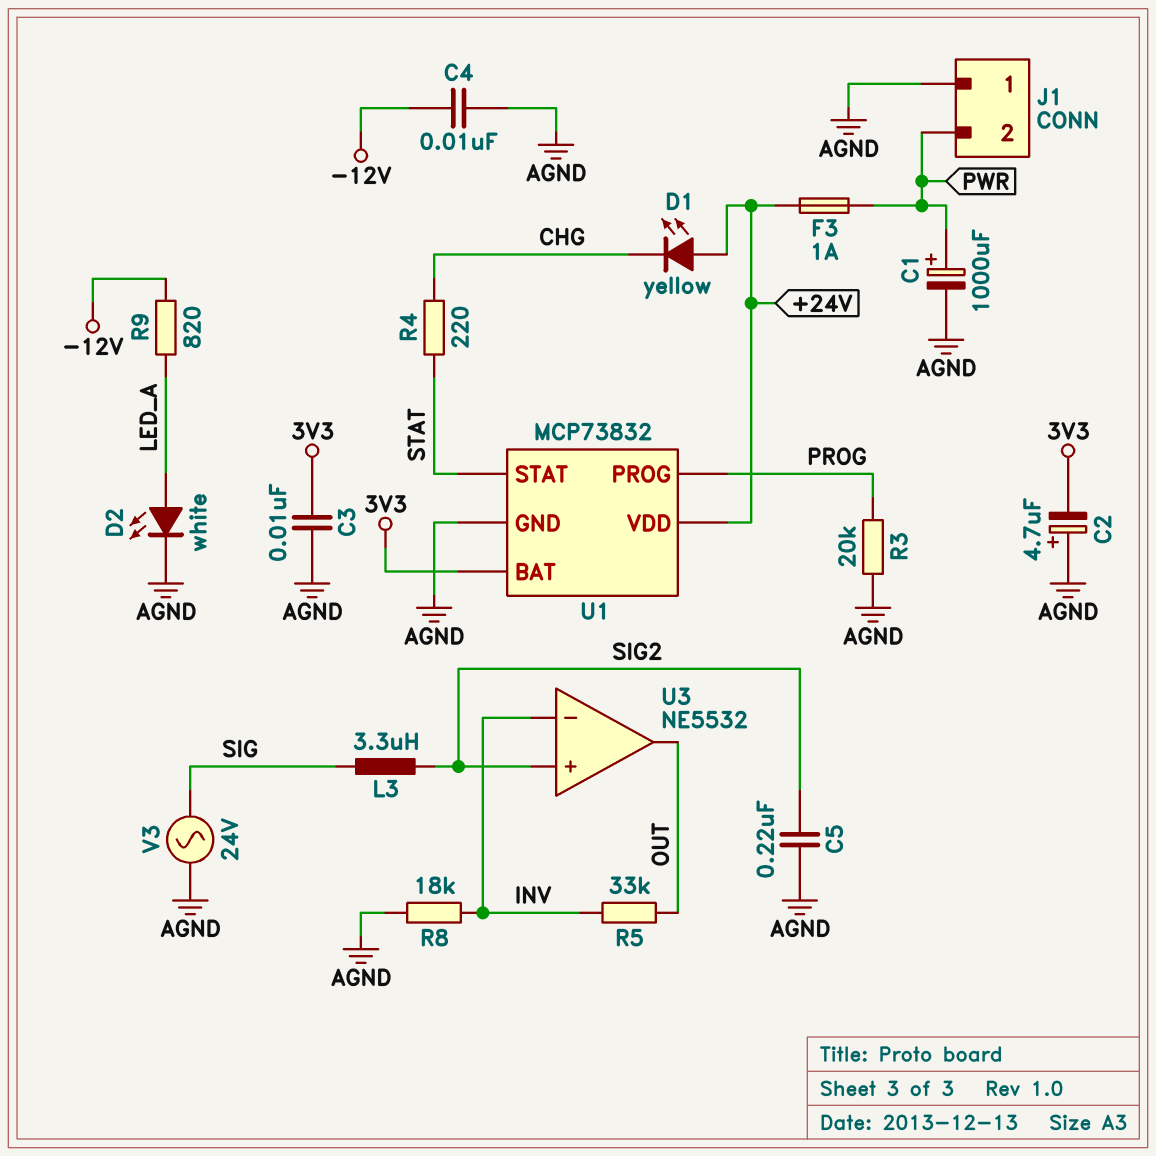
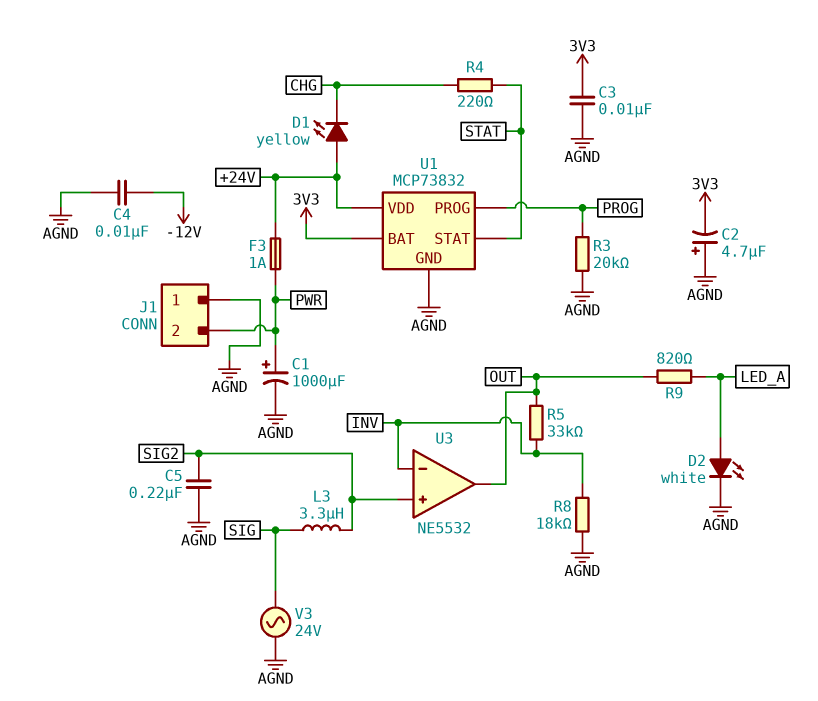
R9: 820 (-12V, LED_A) -> 820 (LED_A, OUT)

